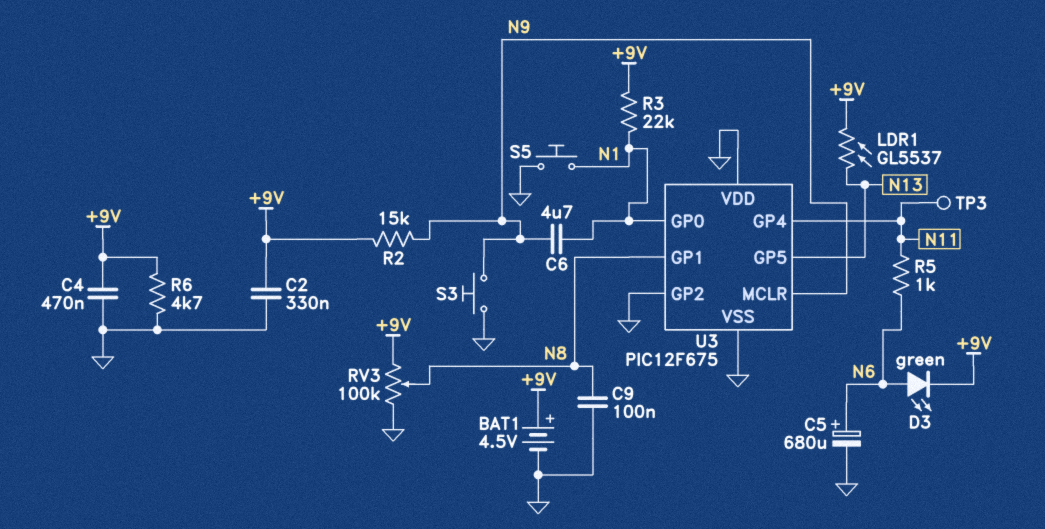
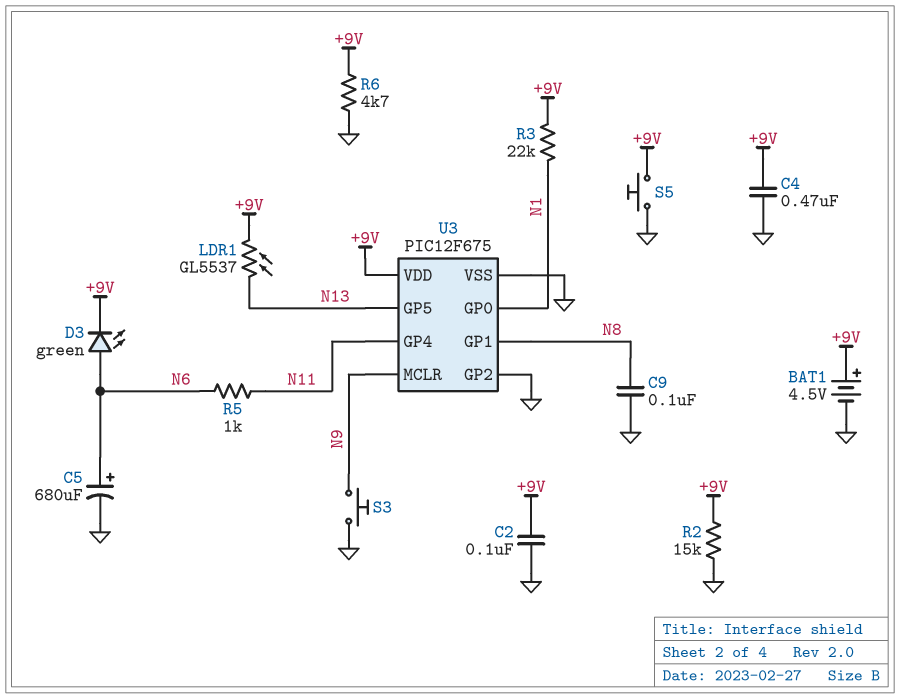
C2: 330nF (+9V, GND) -> 100nF (+9V, GND)
C6: 4.7uF (N1, N9) -> none
R2: 15k (+9V, N9) -> 15k (+9V, GND)
RV3: 100k (+9V, GND, wiper N8) -> none
S5: button (GND, N1) -> button (+9V, GND)
TP3: test point (N11) -> none
U3 pin VDD: GND -> +9V

